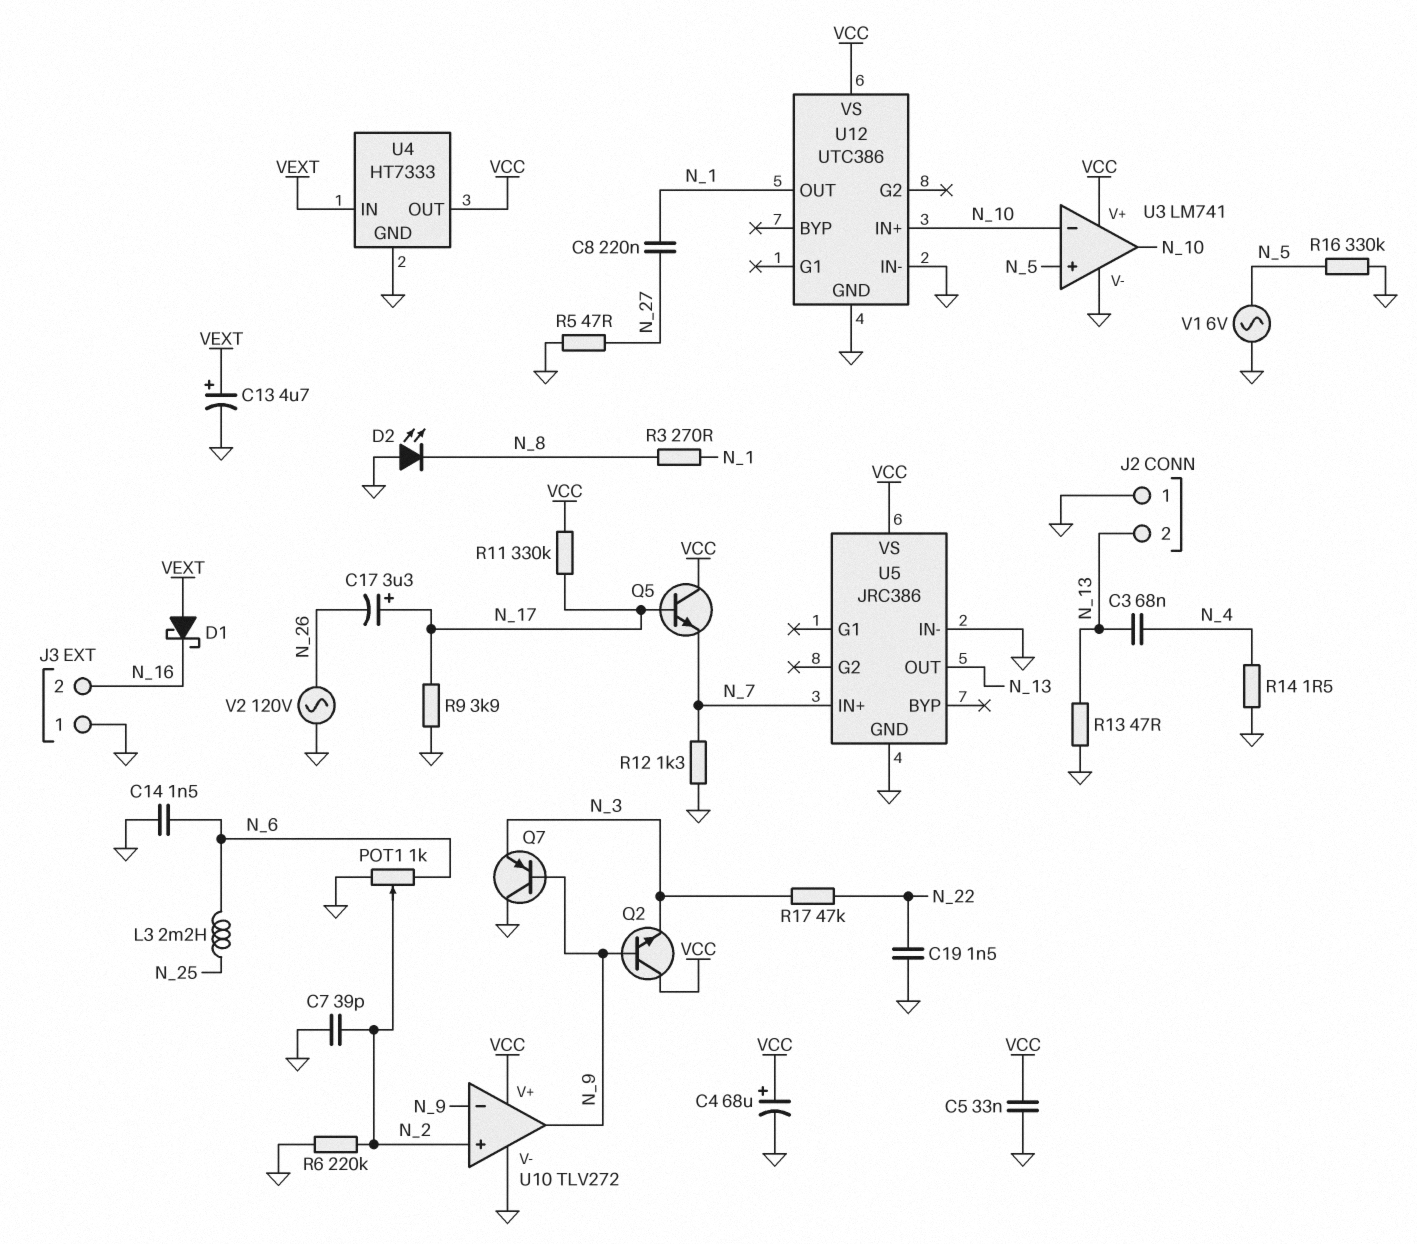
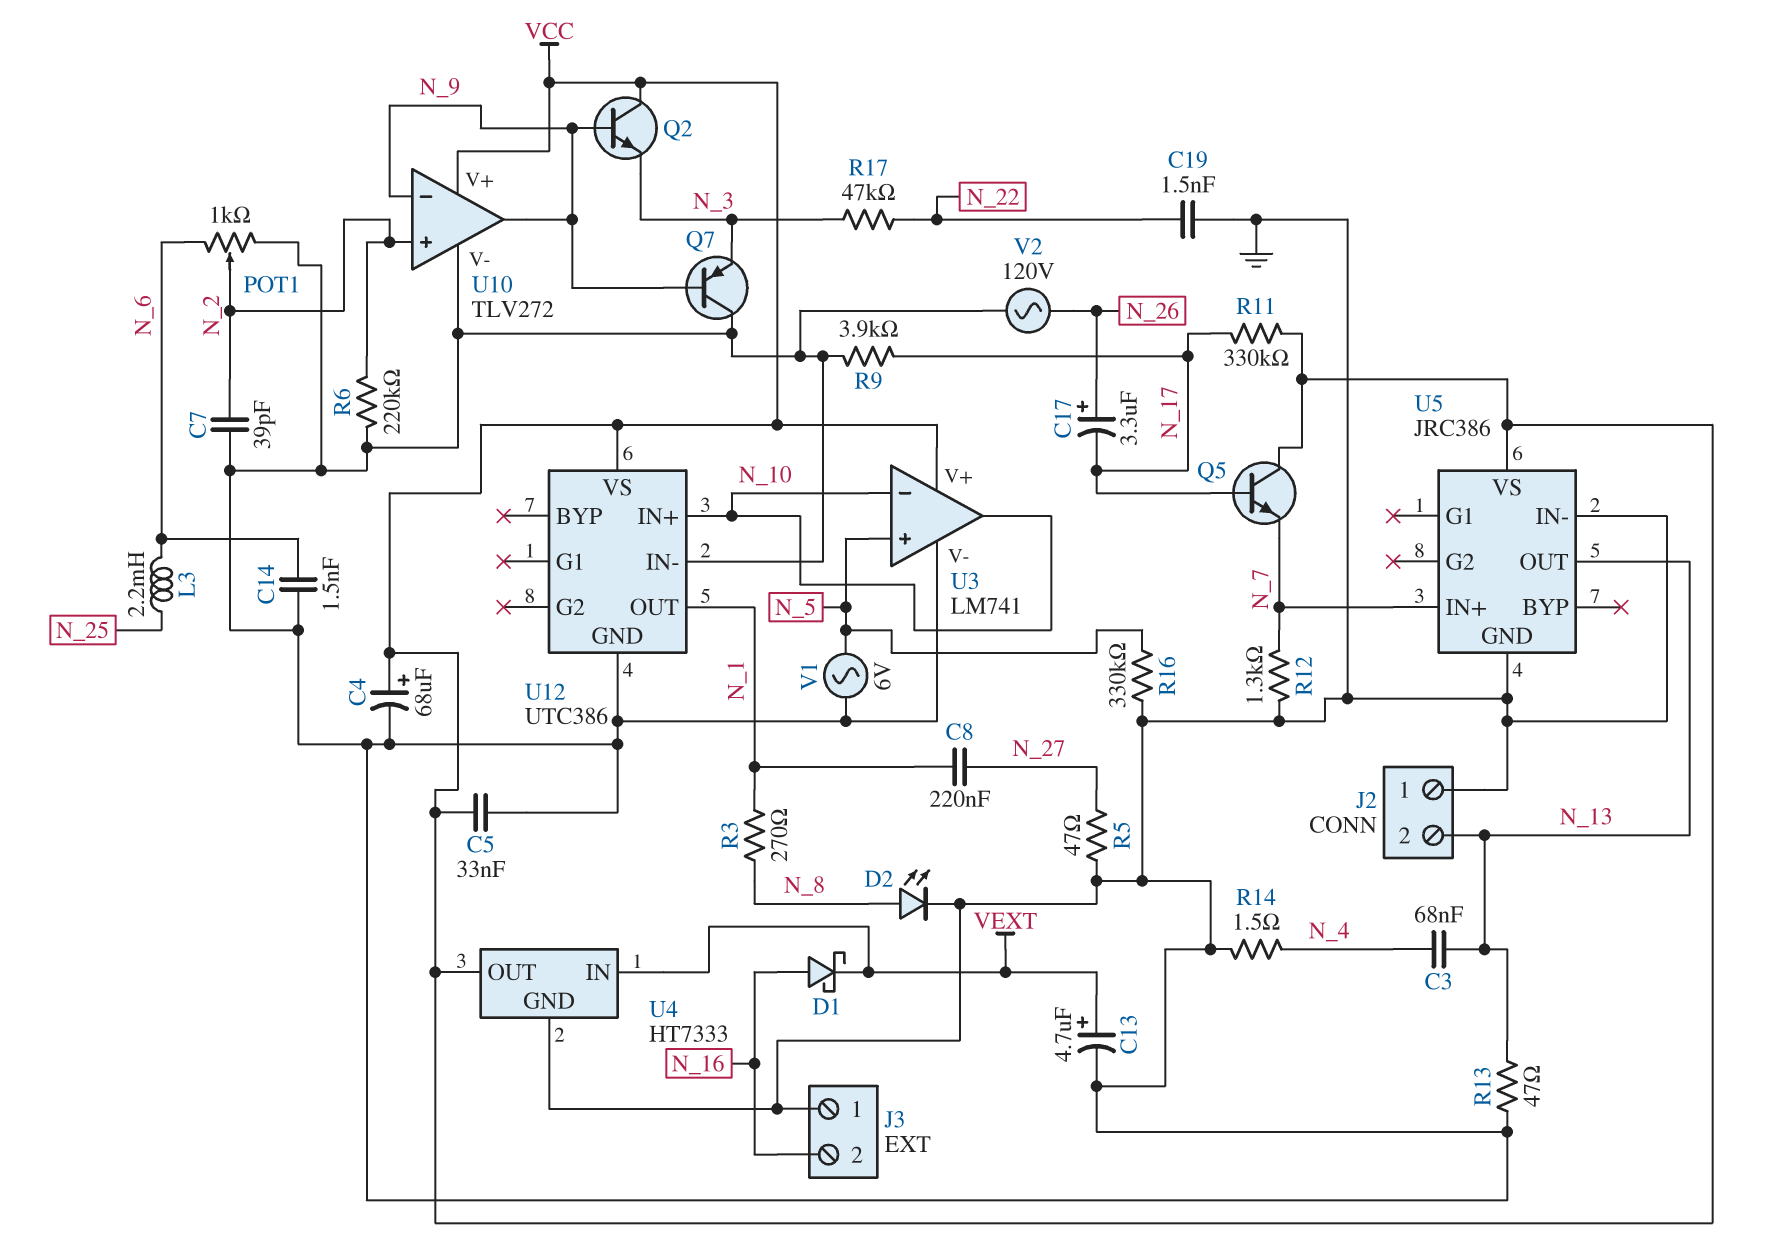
C17: 3.3uF (plus N_17, minus N_26) -> 3.3uF (plus N_26, minus N_17)
D1: schottky (A VEXT, K N_16) -> schottky (A N_16, K VEXT)
D2: LED (A GND, K N_8) -> LED (A N_8, K GND)

